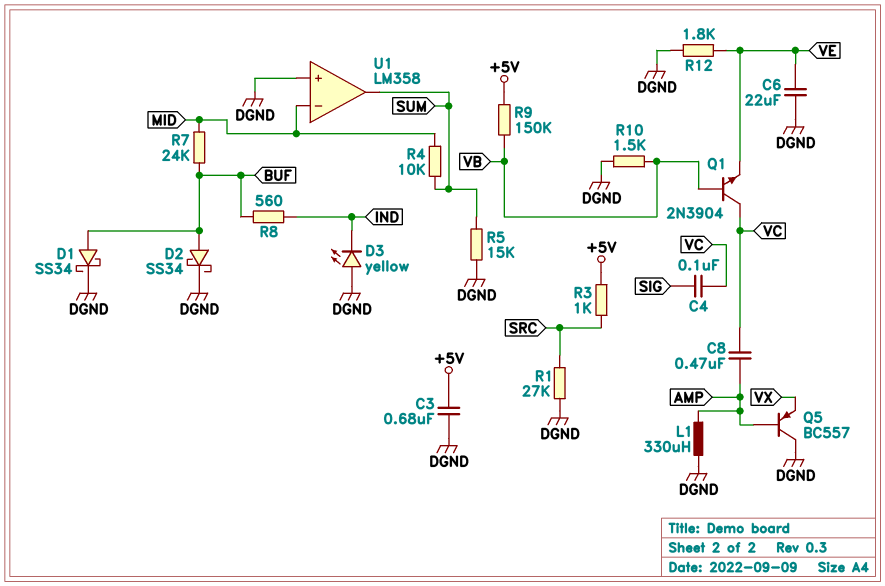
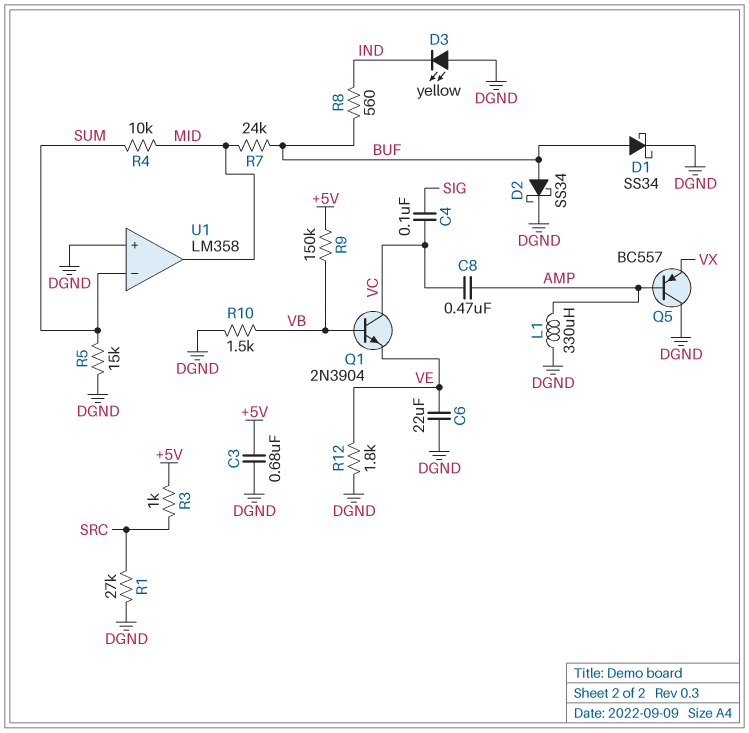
U1 pin in-: MID -> SUM
U1 pin out: SUM -> MID

